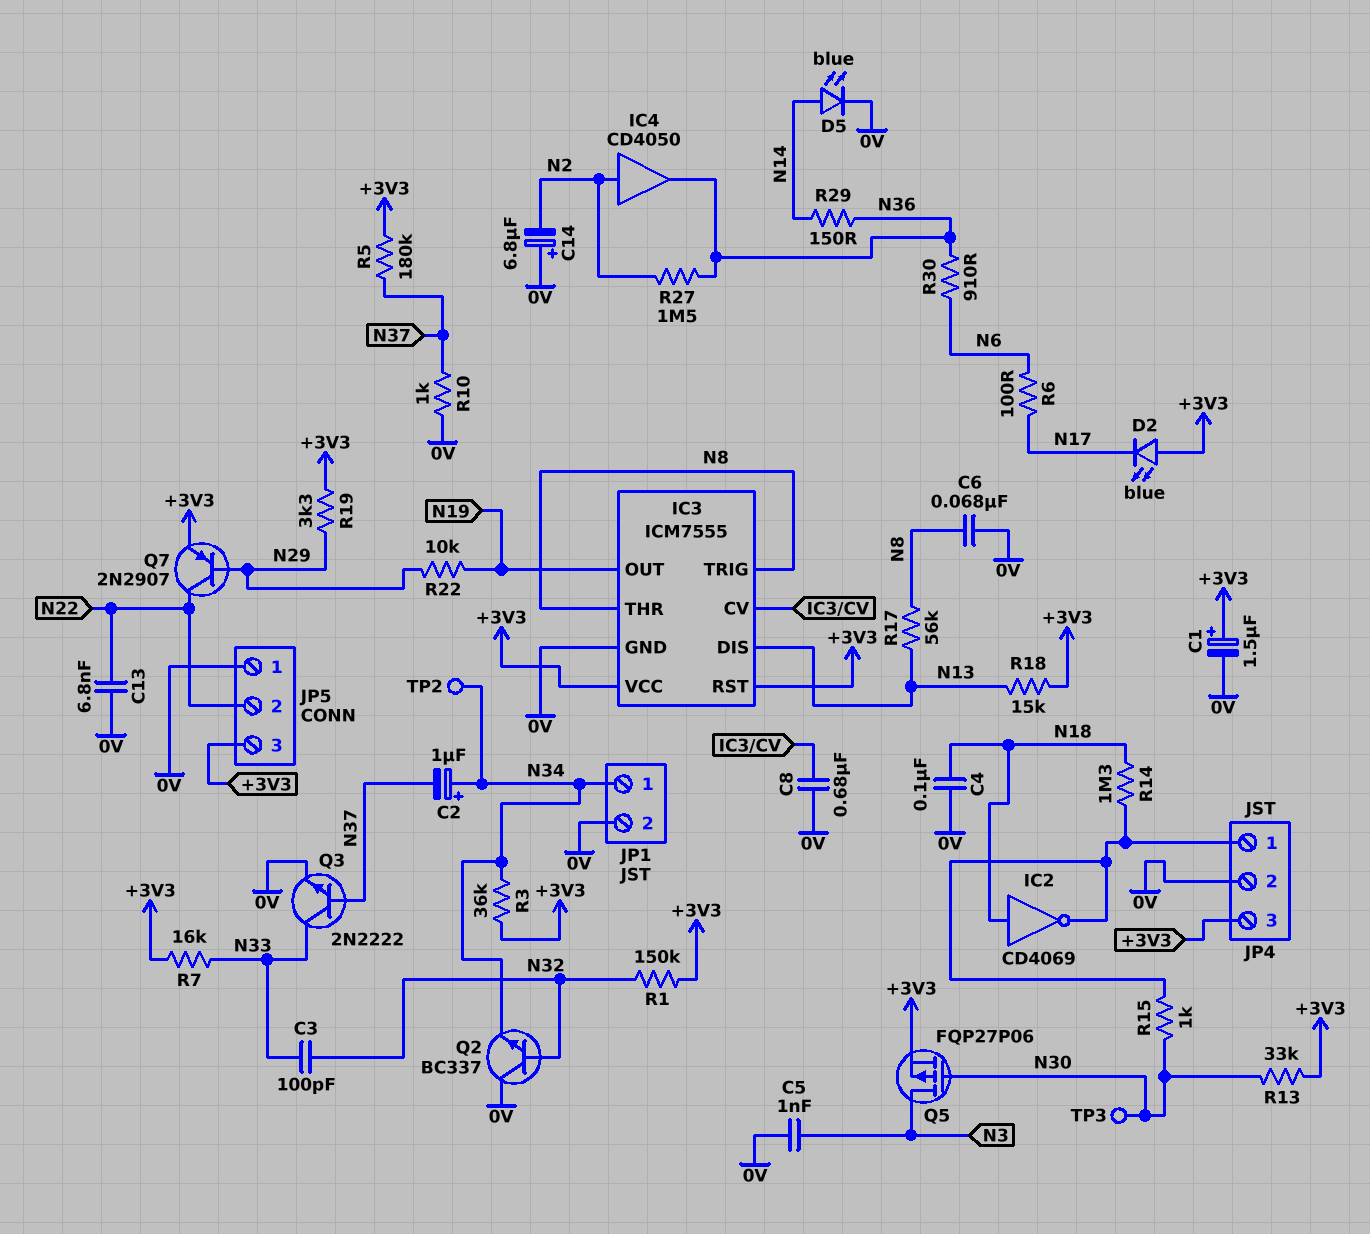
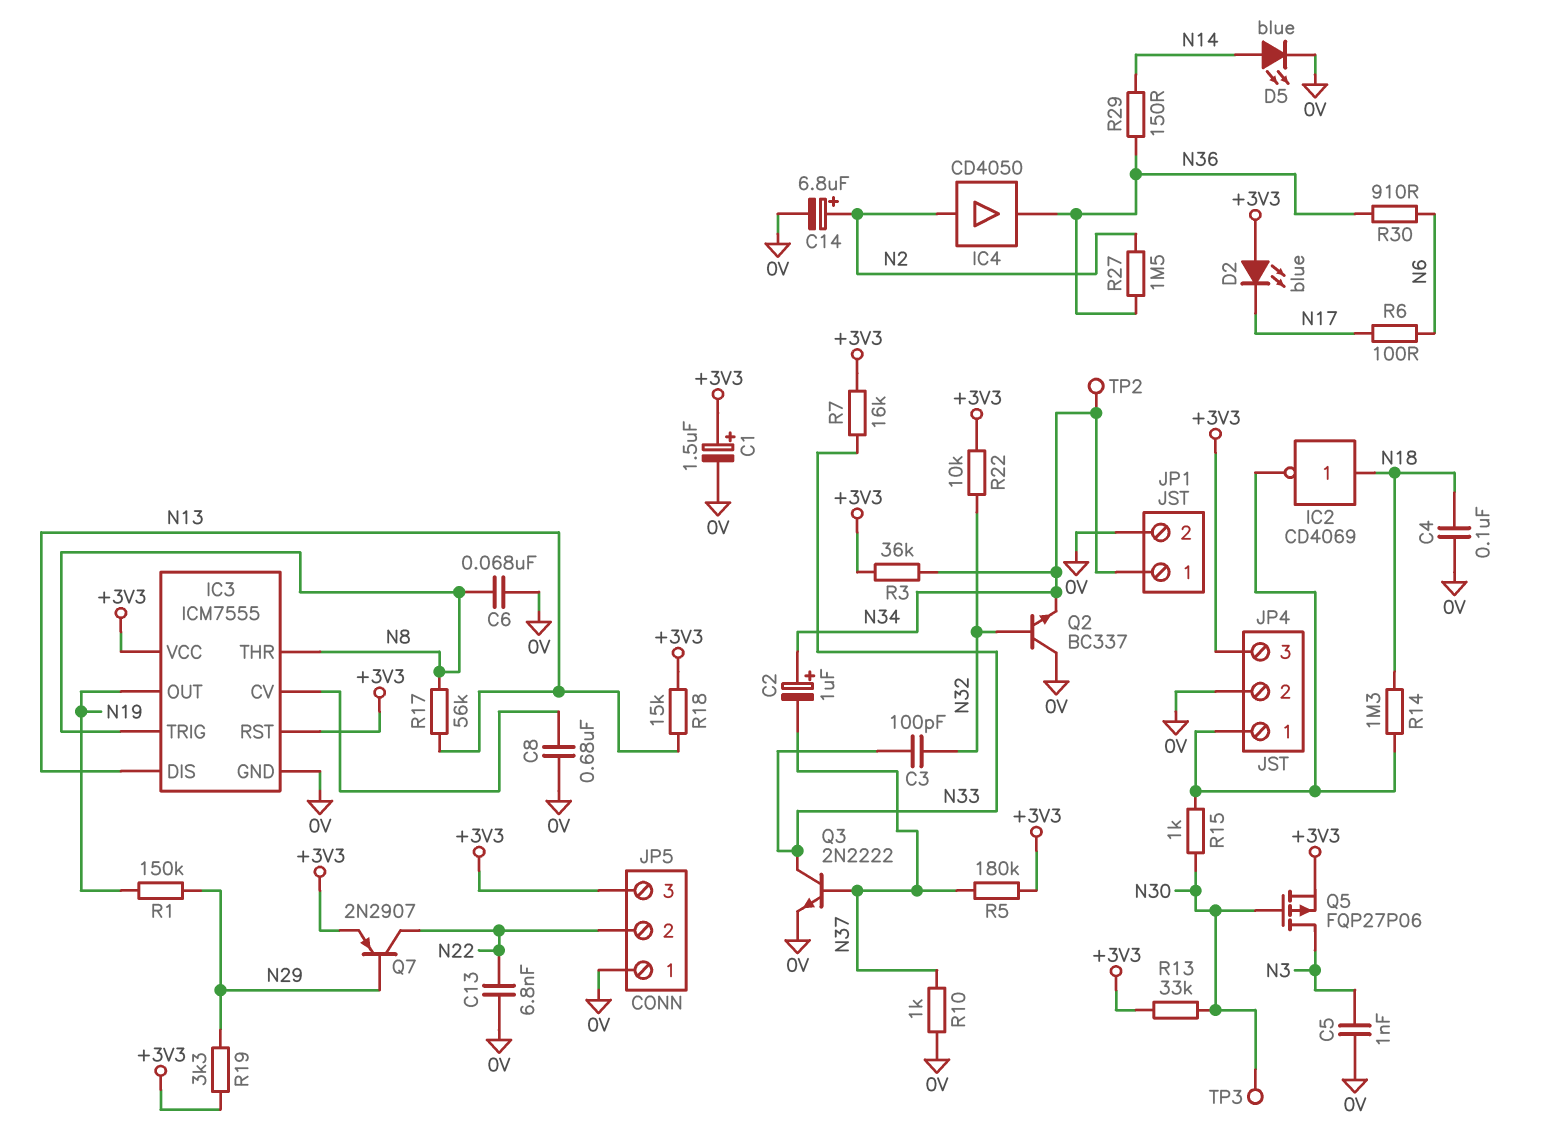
C14: 6.8uF (plus 0V, minus N2) -> 6.8uF (plus N2, minus 0V)
R1: 150k (+3V3, N32) -> 150k (N19, N29)
R22: 10k (N19, N29) -> 10k (+3V3, N32)

